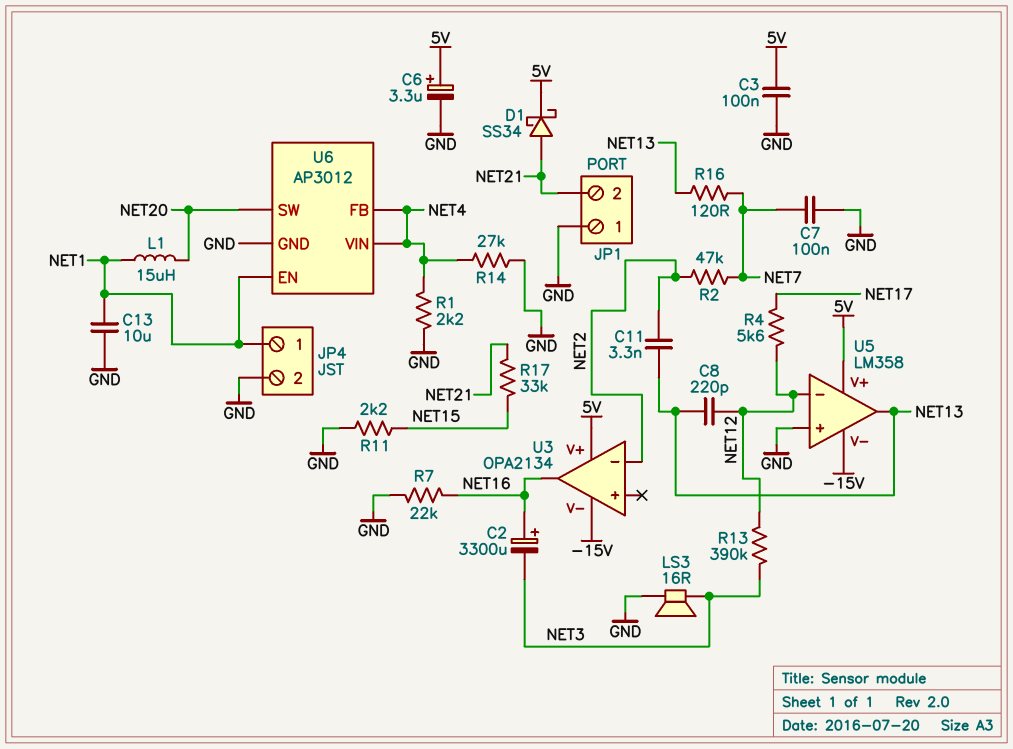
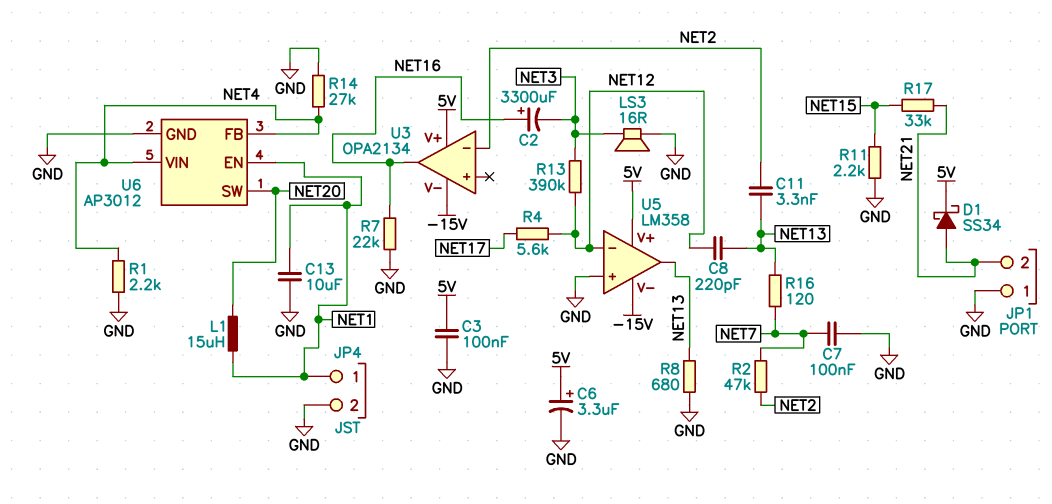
R8: none -> 680 (GND, NET13)

